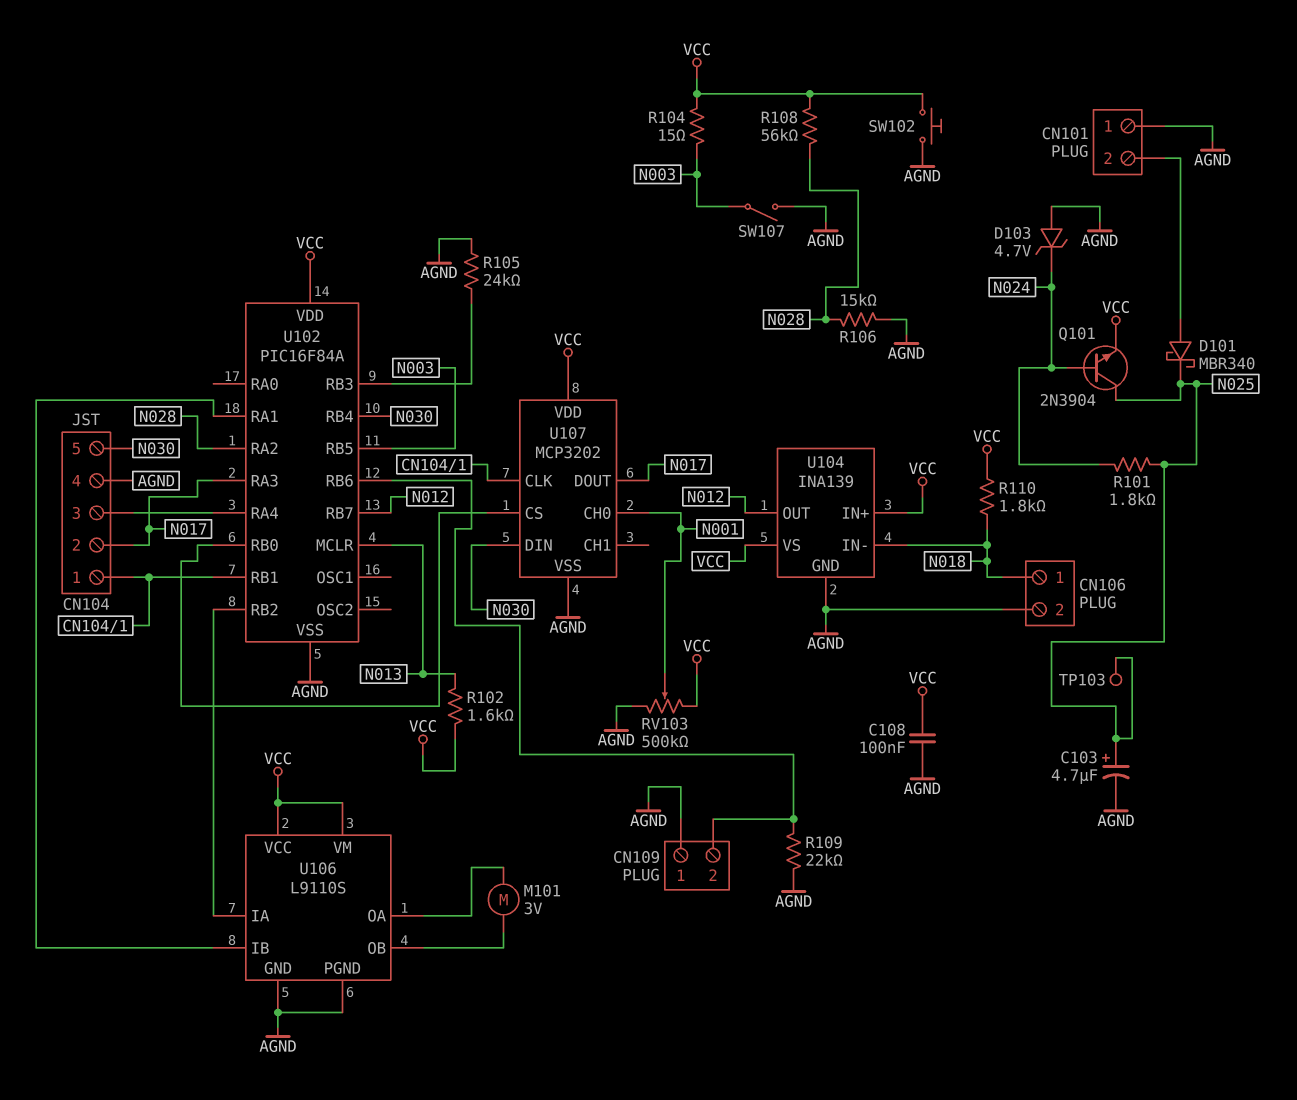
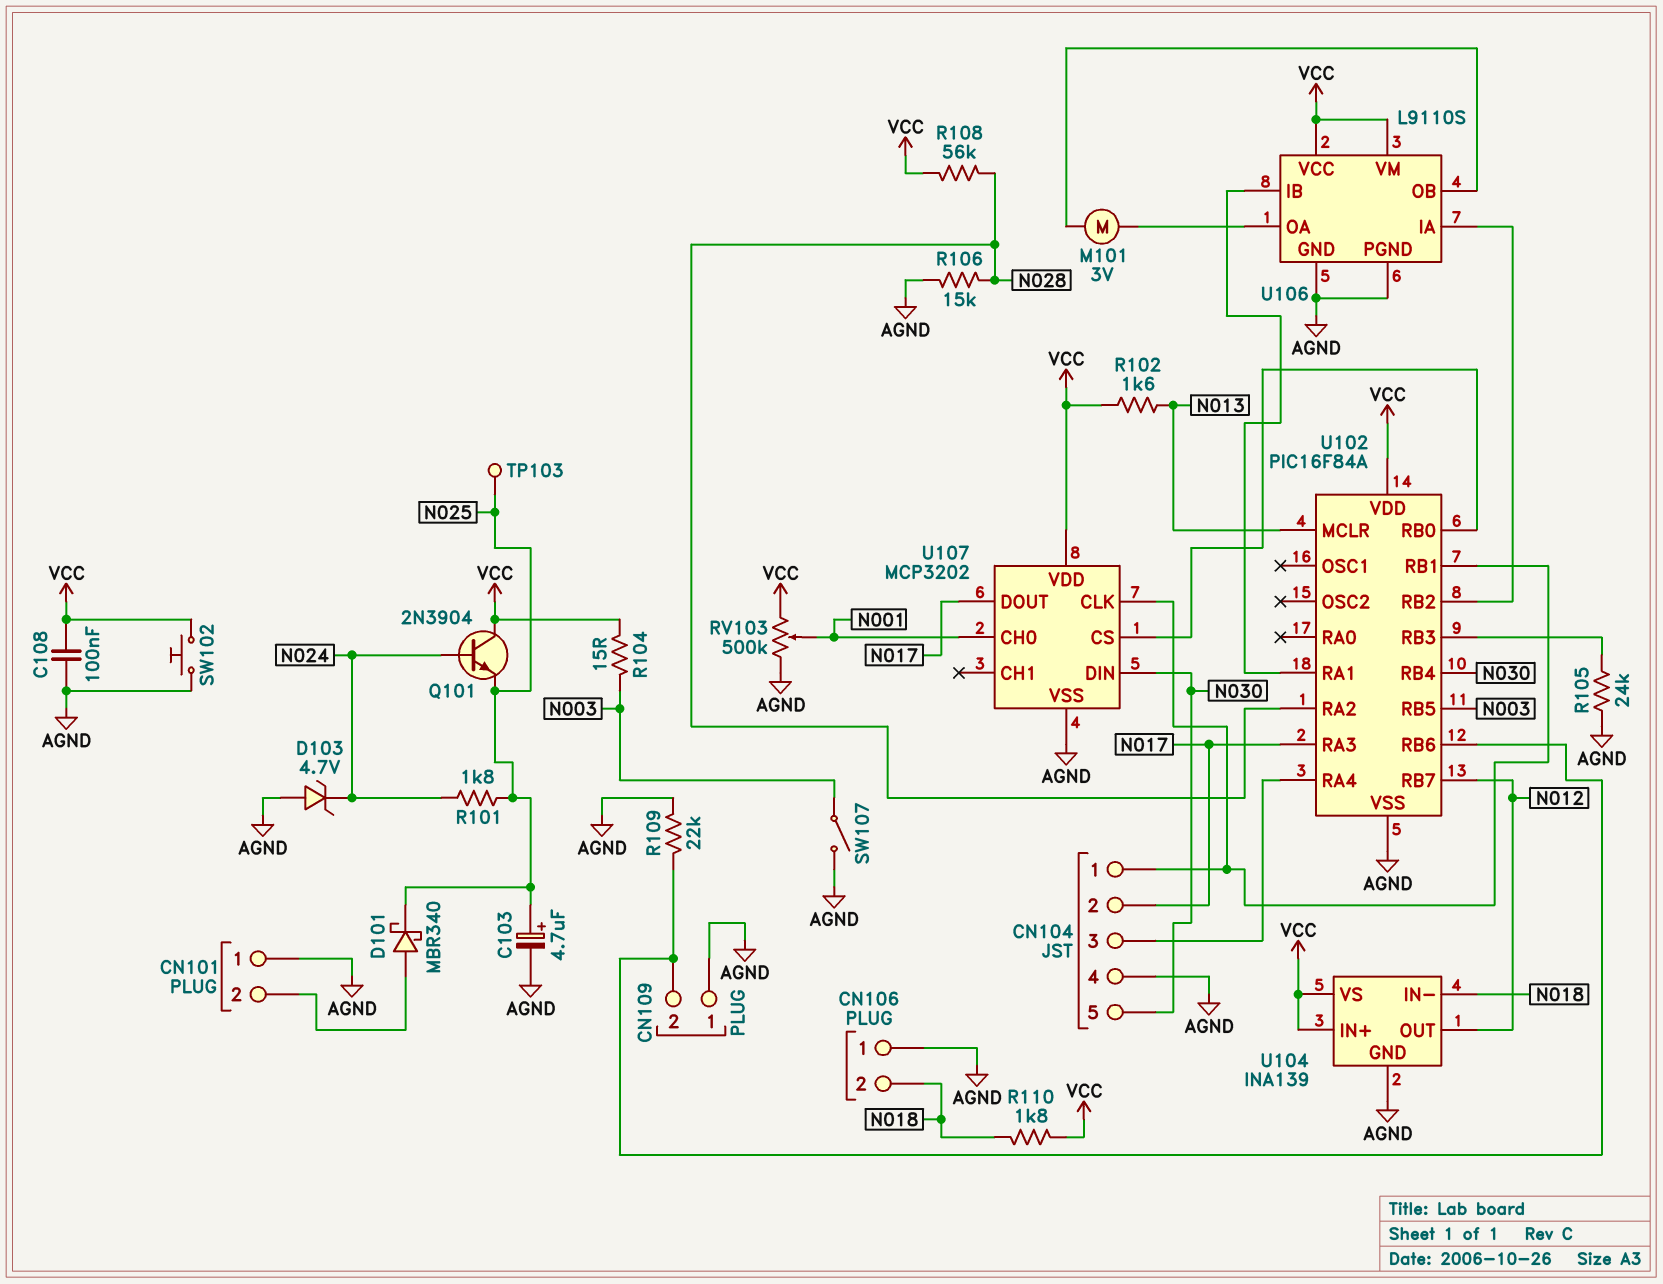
CN106 pin 1: N018 -> AGND
CN106 pin 2: AGND -> N018
Q101: NPN 2N3904 (B N024, C N025, E VCC) -> NPN 2N3904 (B N024, C VCC, E N025)

